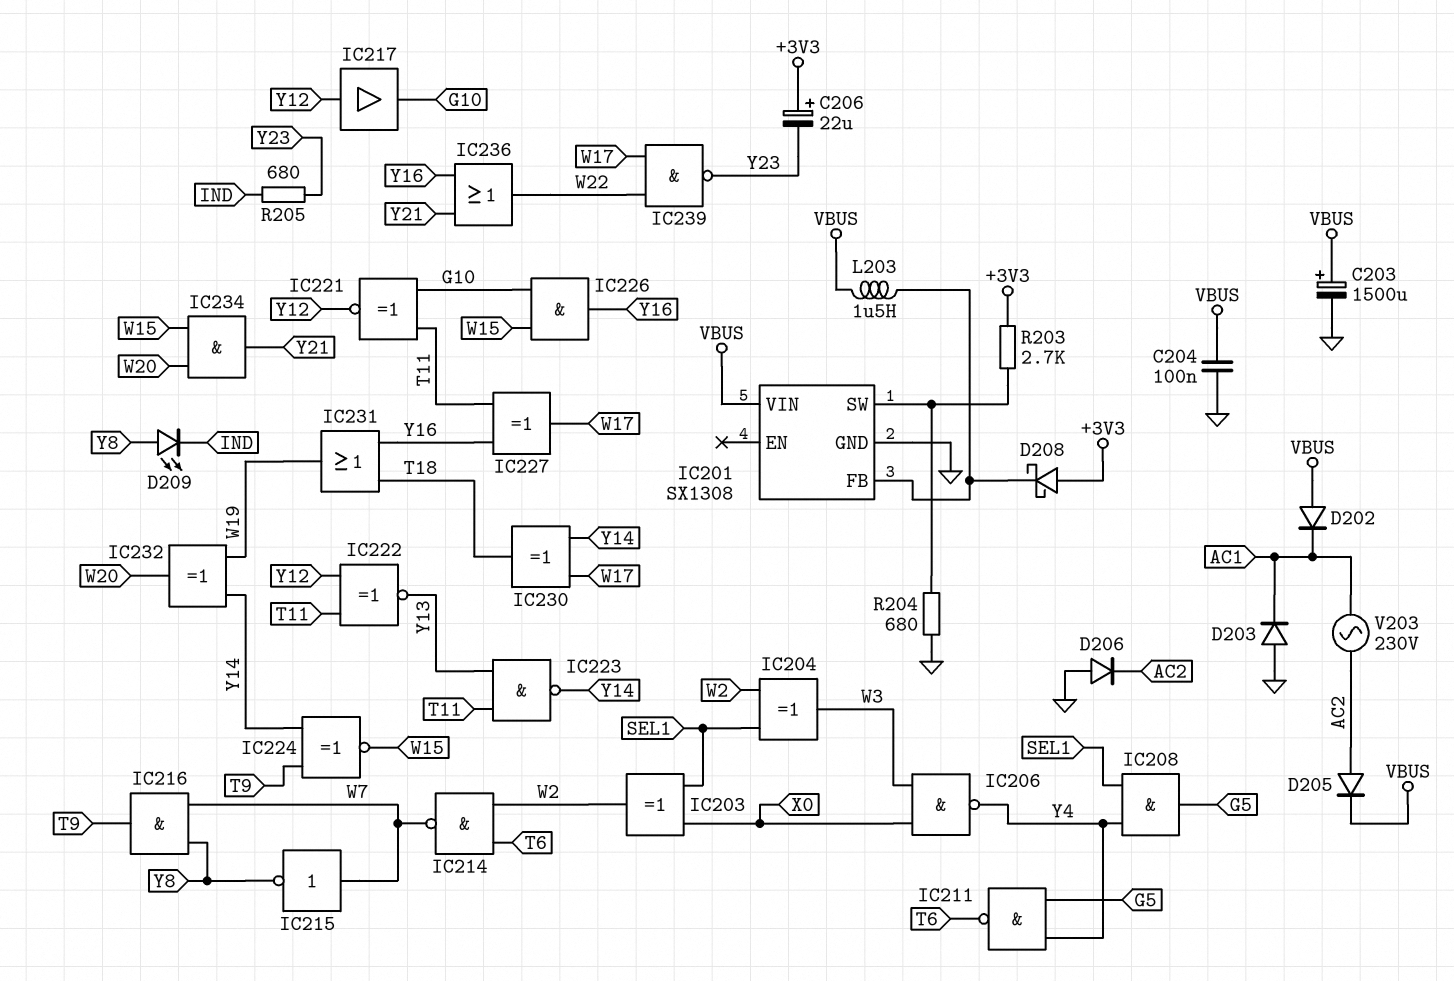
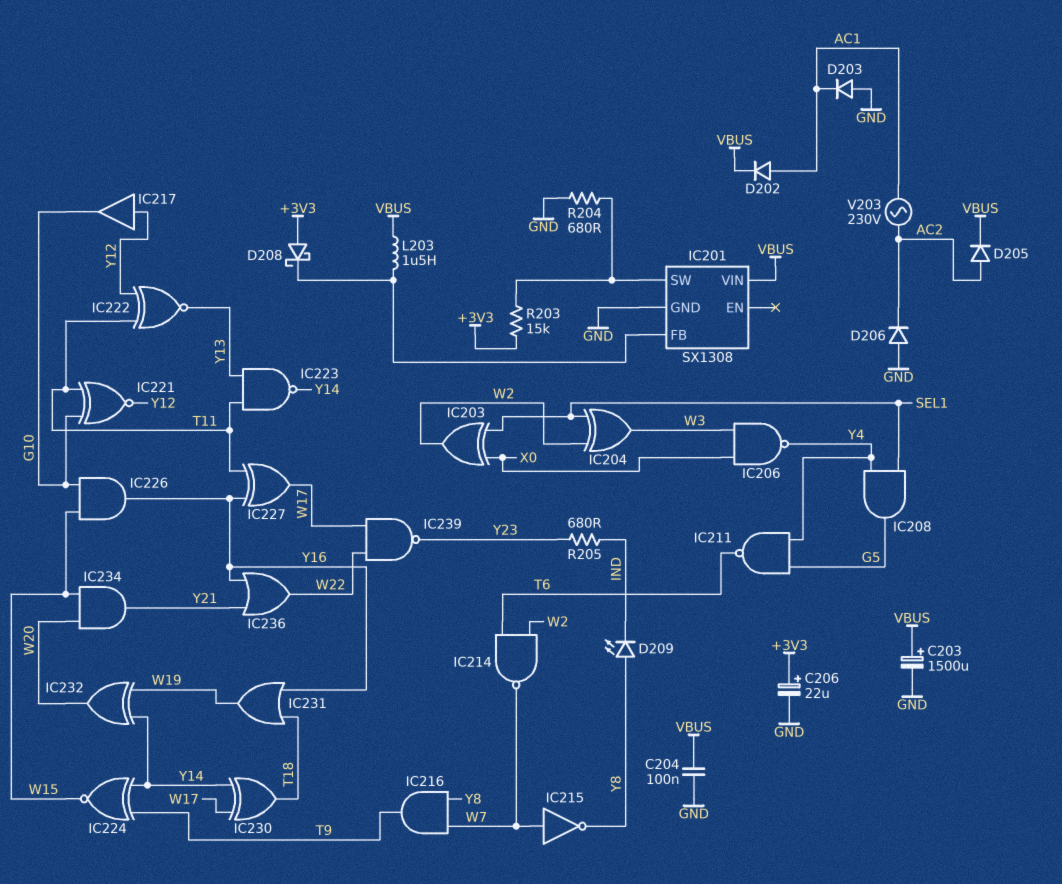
C206: 22uF (plus +3V3, minus Y23) -> 22uF (plus +3V3, minus GND)
D202: diode (A VBUS, K AC1) -> diode (A AC1, K VBUS)
R203: 2.7k (+3V3, IC201/SW) -> 15k (+3V3, IC201/SW)

